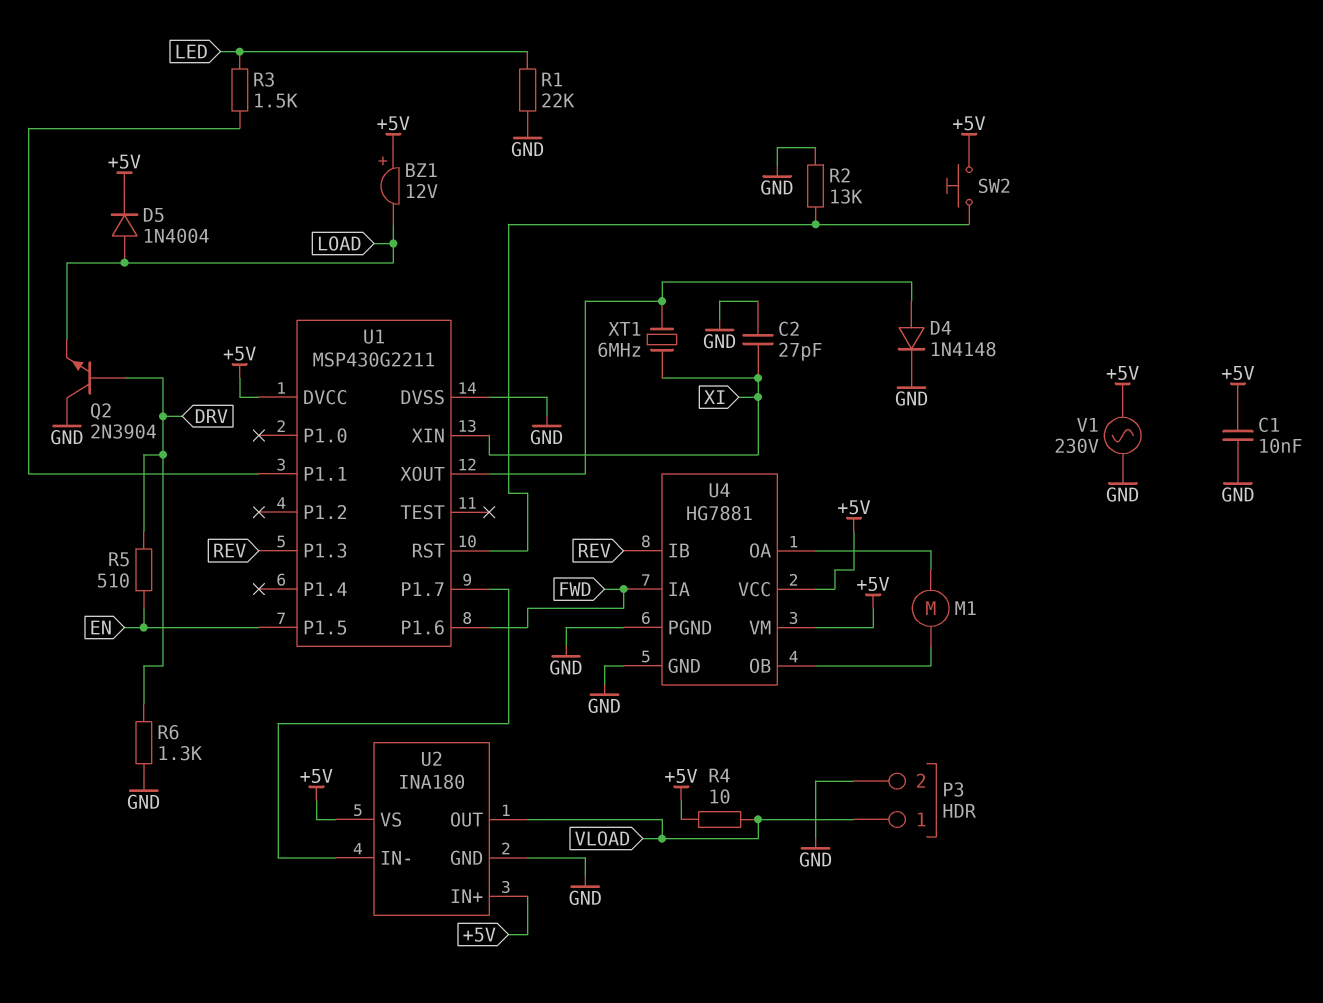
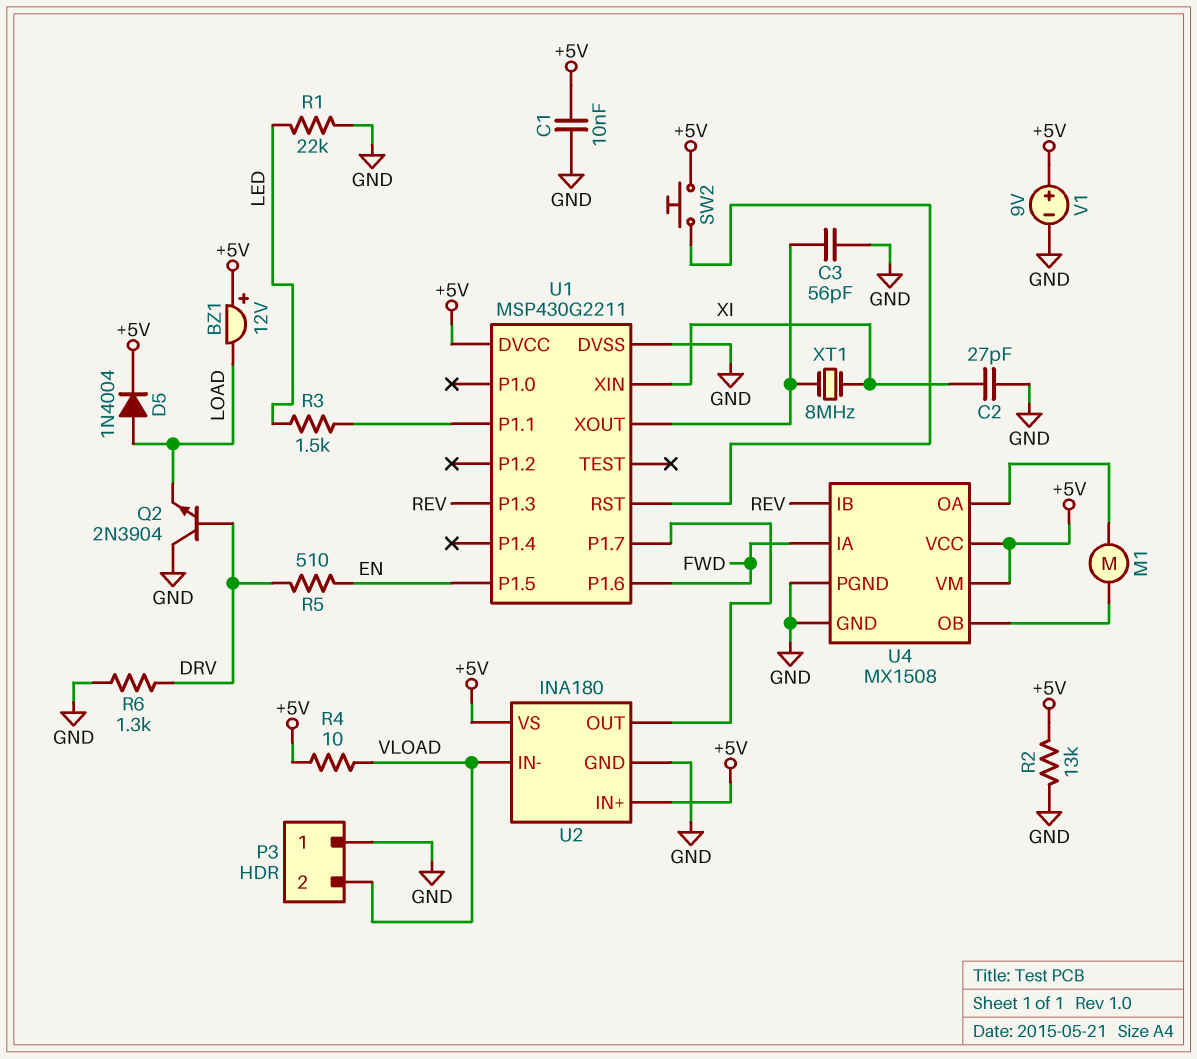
C3: none -> 56pF (GND, U1/XOUT)
D4: diode 1N4148 (A U1/XOUT, K GND) -> none
P3 pin 1: VLOAD -> GND
P3 pin 2: GND -> VLOAD
R2: 13k (GND, U1/RST) -> 13k (+5V, GND)
U2 pin IN-: U1/P1.7 -> VLOAD
U2 pin OUT: VLOAD -> U1/P1.7
U4: HG7881 -> MX1508
V1: AC 230V (+5V, GND) -> 9V (plus +5V, minus GND)
XT1: 6MHz (U1/XOUT, XI) -> 8MHz (U1/XOUT, XI)

